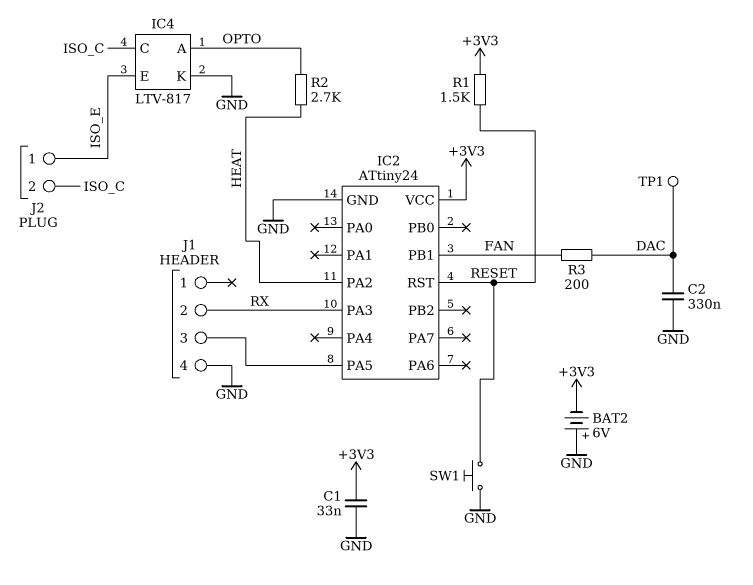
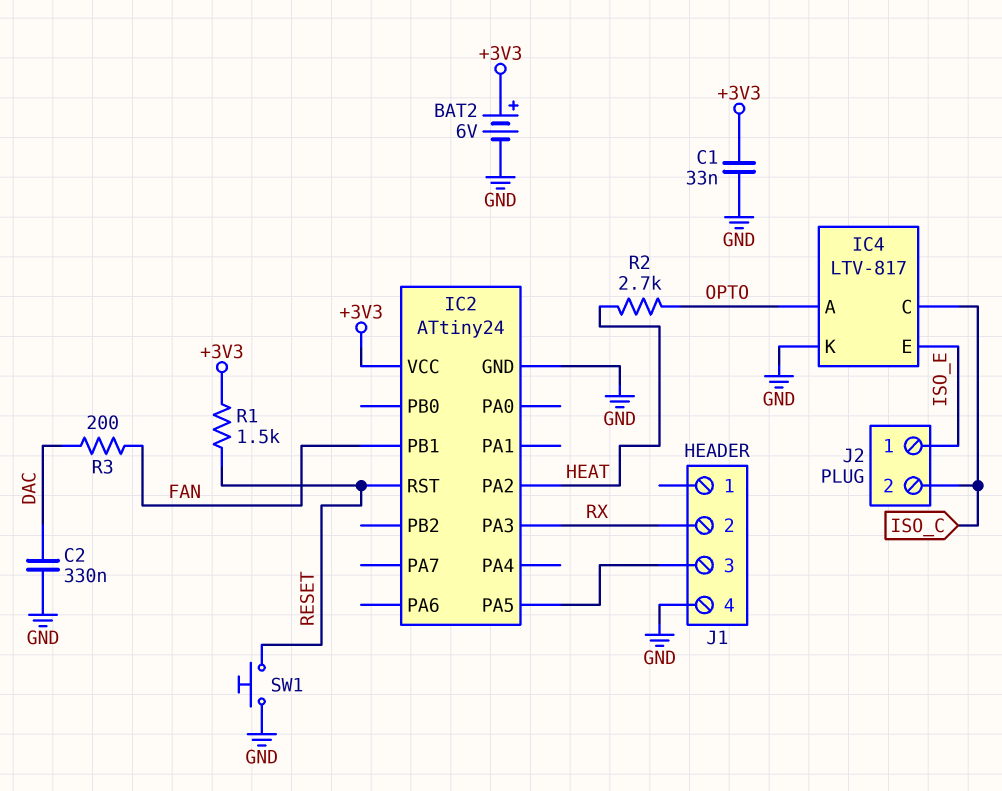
BAT2: 6V (plus GND, minus +3V3) -> 6V (plus +3V3, minus GND)
TP1: test point (DAC) -> none

